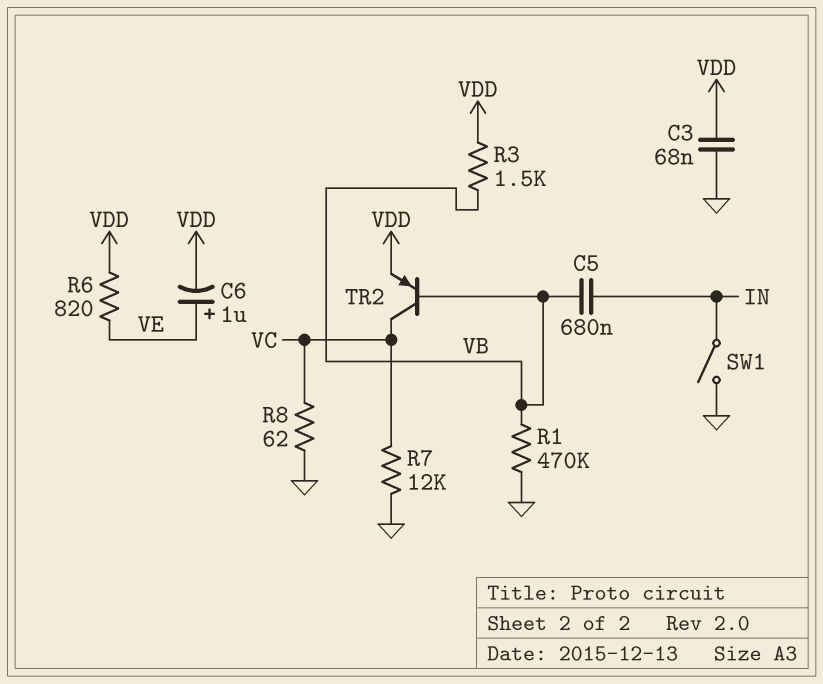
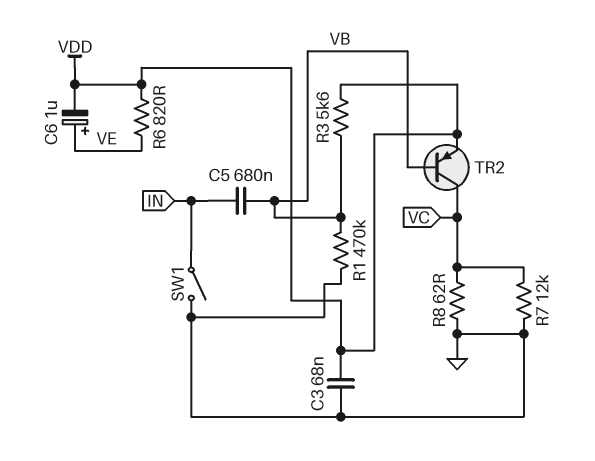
R3: 1.5k (VB, VDD) -> 5.6k (VB, VDD)

